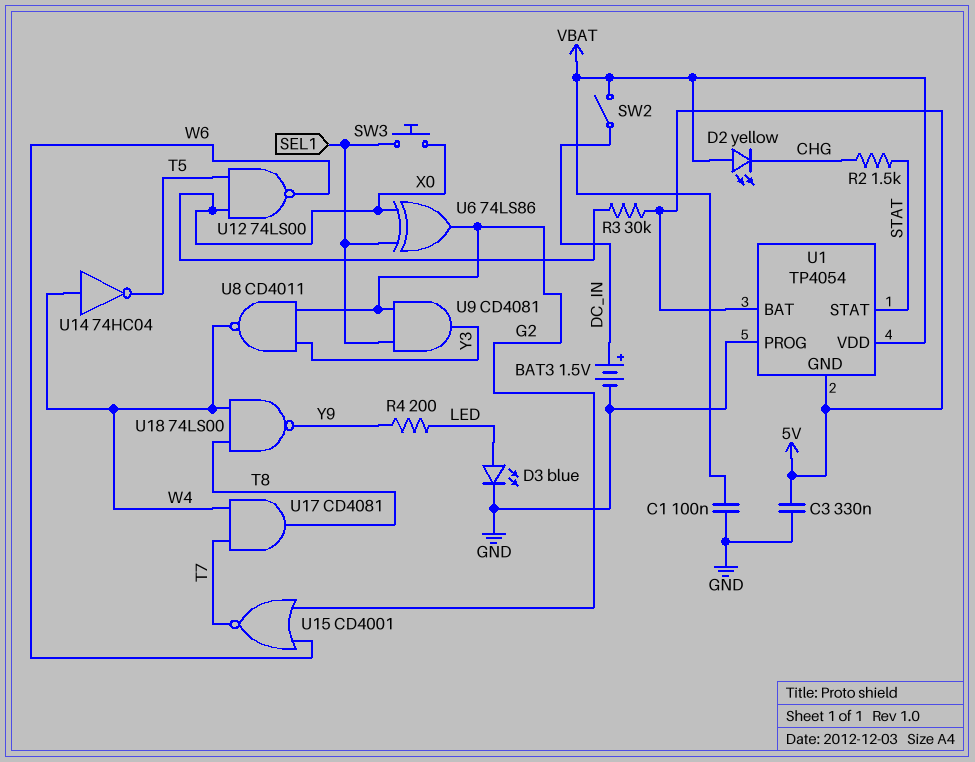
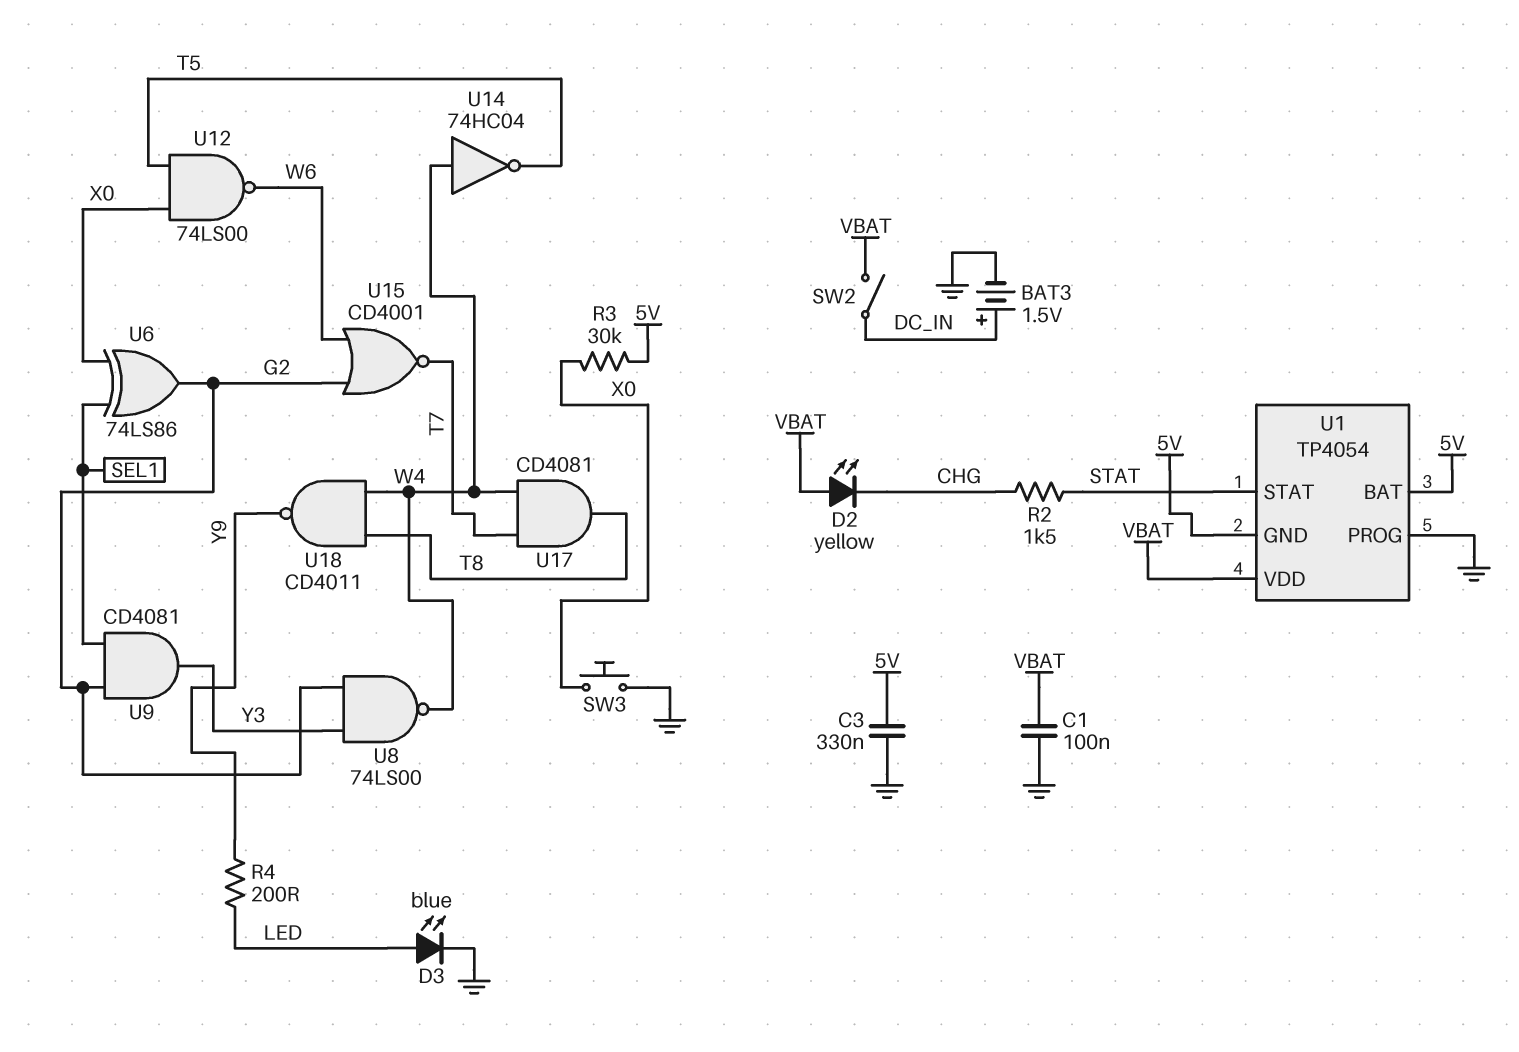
SW3: button (SEL1, X0) -> button (GND, X0)
U8: NAND CD4011 (in G2, in Y3, out W4) -> NAND 74LS00 (in G2, in Y3, out W4)
U18: NAND 74LS00 (in T8, in W4, out Y9) -> NAND CD4011 (in T8, in W4, out Y9)

